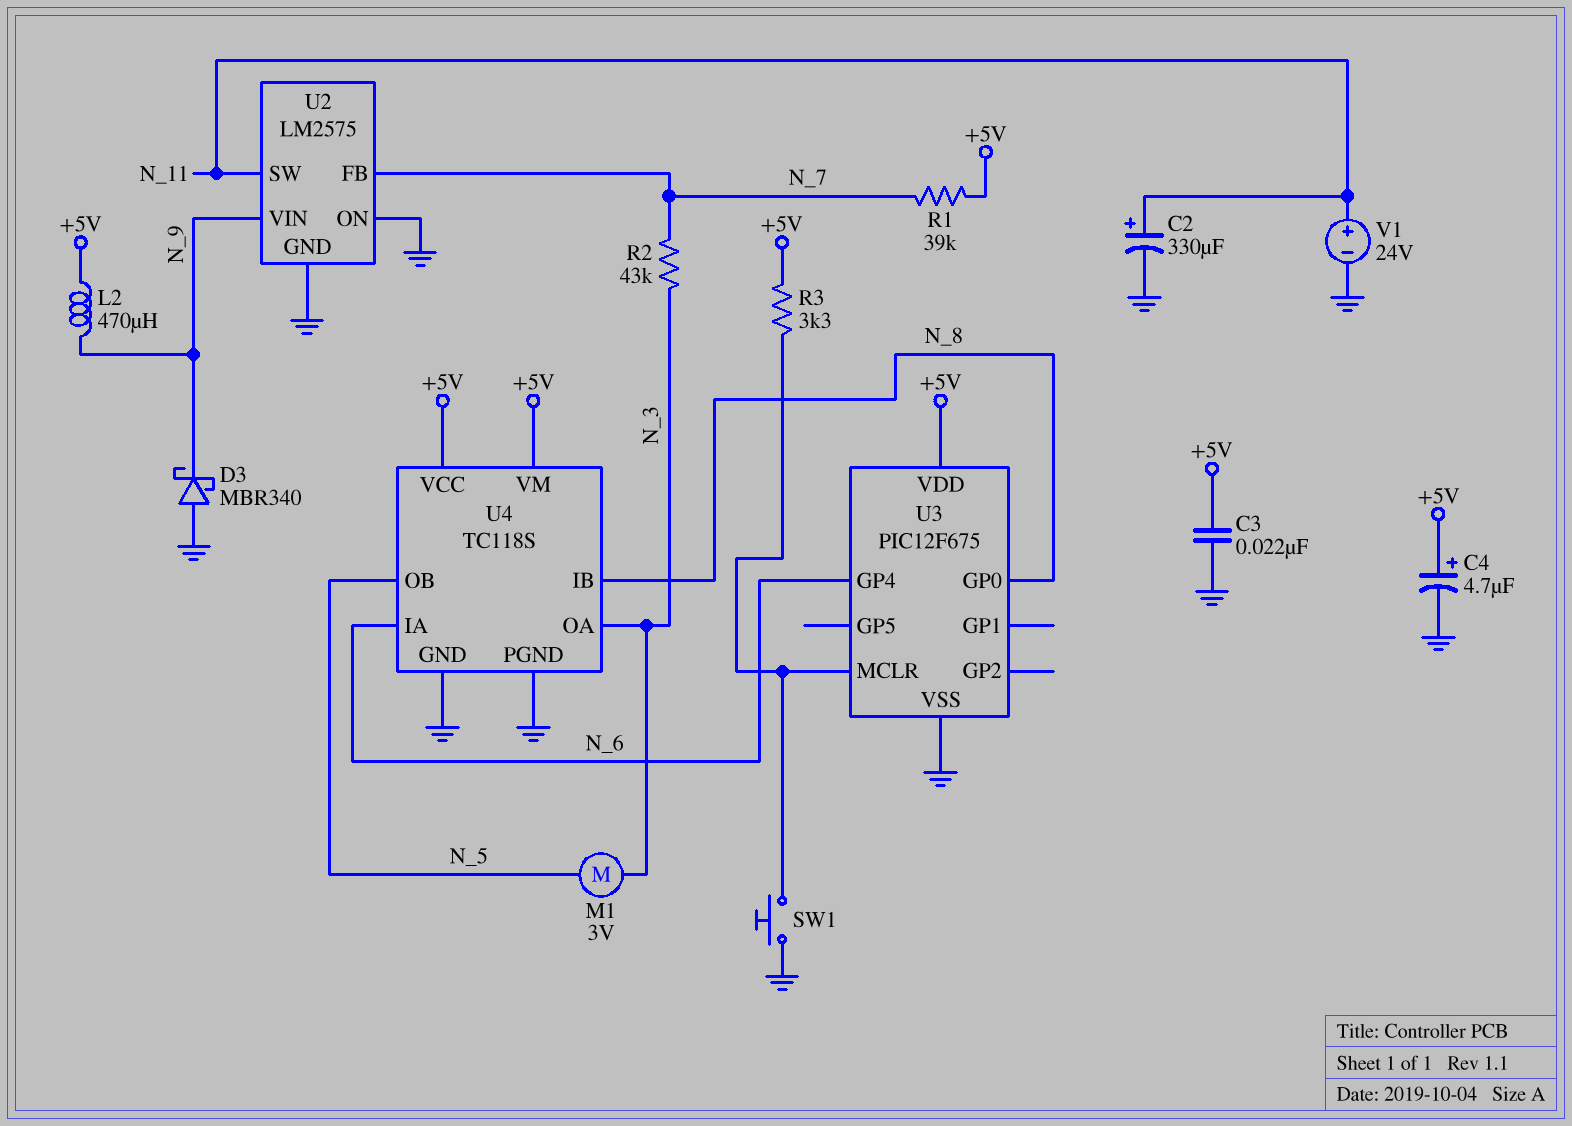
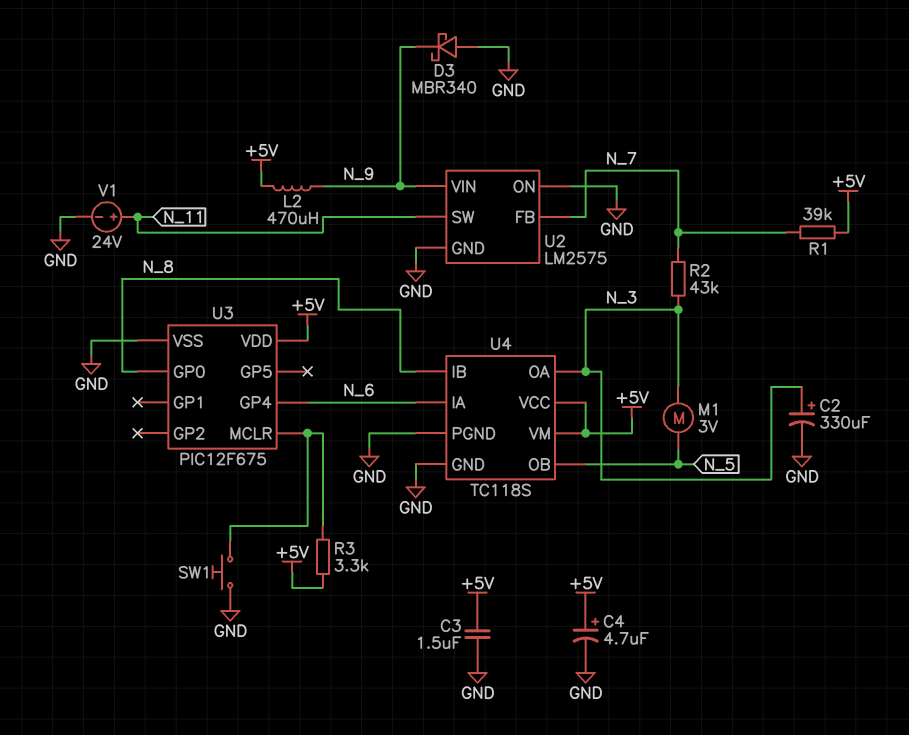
C2: 330uF (plus N_11, minus GND) -> 330uF (plus N_3, minus GND)
C3: 22nF (+5V, GND) -> 1.5uF (+5V, GND)

